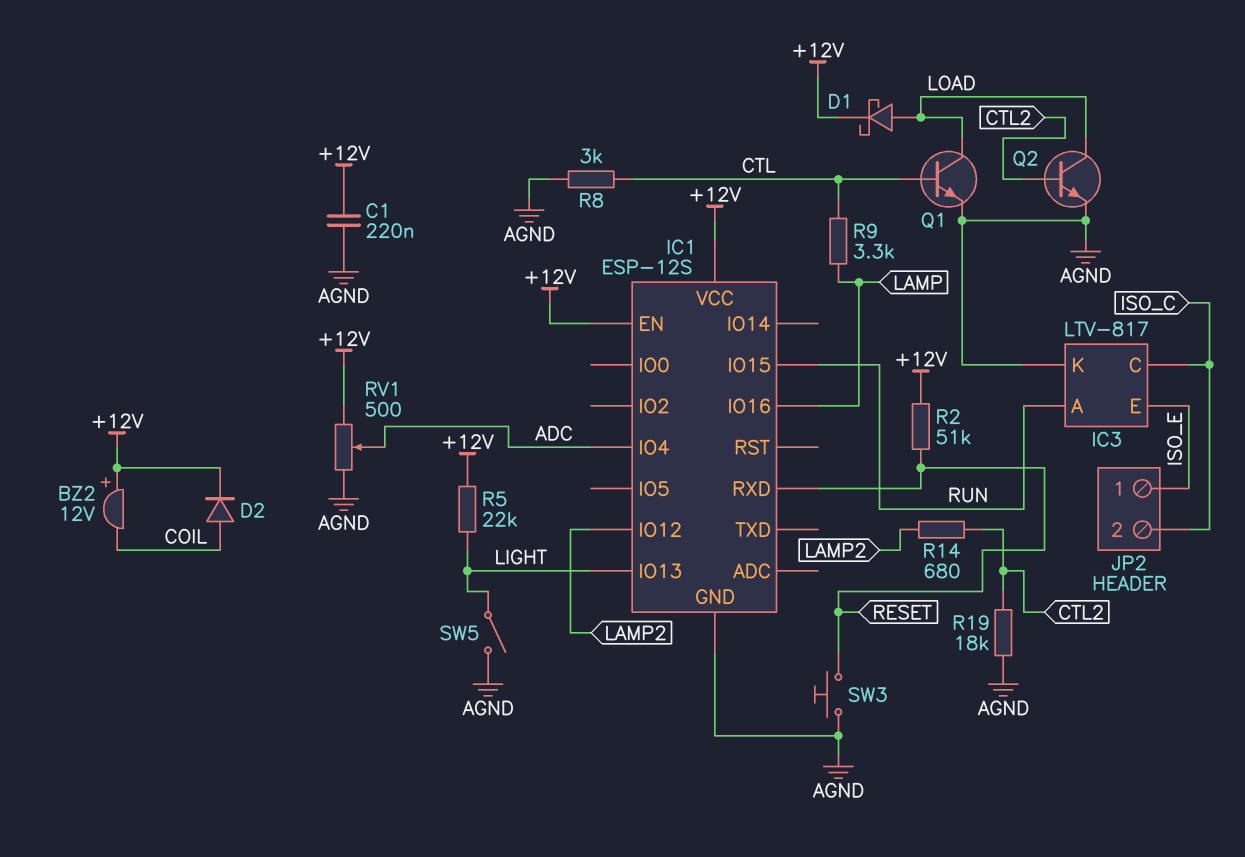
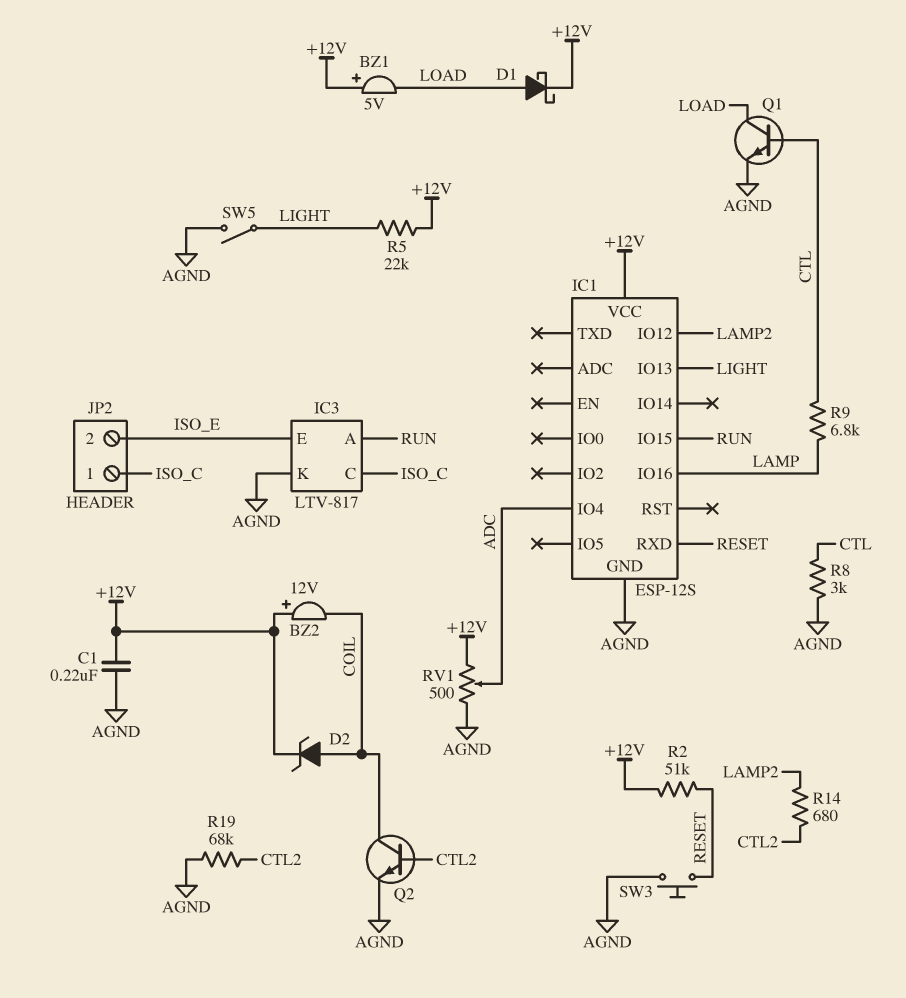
BZ1: none -> buzzer 5V (plus +12V, minus LOAD)
D2: diode (A COIL, K +12V) -> zener (A COIL, K +12V)
IC1 pin EN: +12V -> none
JP2 pin 1: ISO_E -> ISO_C
JP2 pin 2: ISO_C -> ISO_E
Q2: NPN (B CTL2, C LOAD, E AGND) -> NPN (B CTL2, C COIL, E AGND)
R9: 3.3k (CTL, LAMP) -> 6.8k (CTL, LAMP)
R19: 18k (AGND, CTL2) -> 68k (AGND, CTL2)

